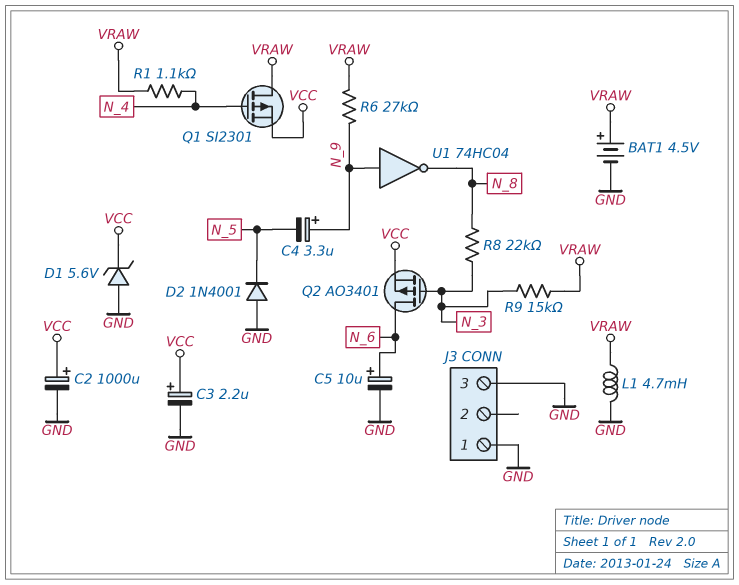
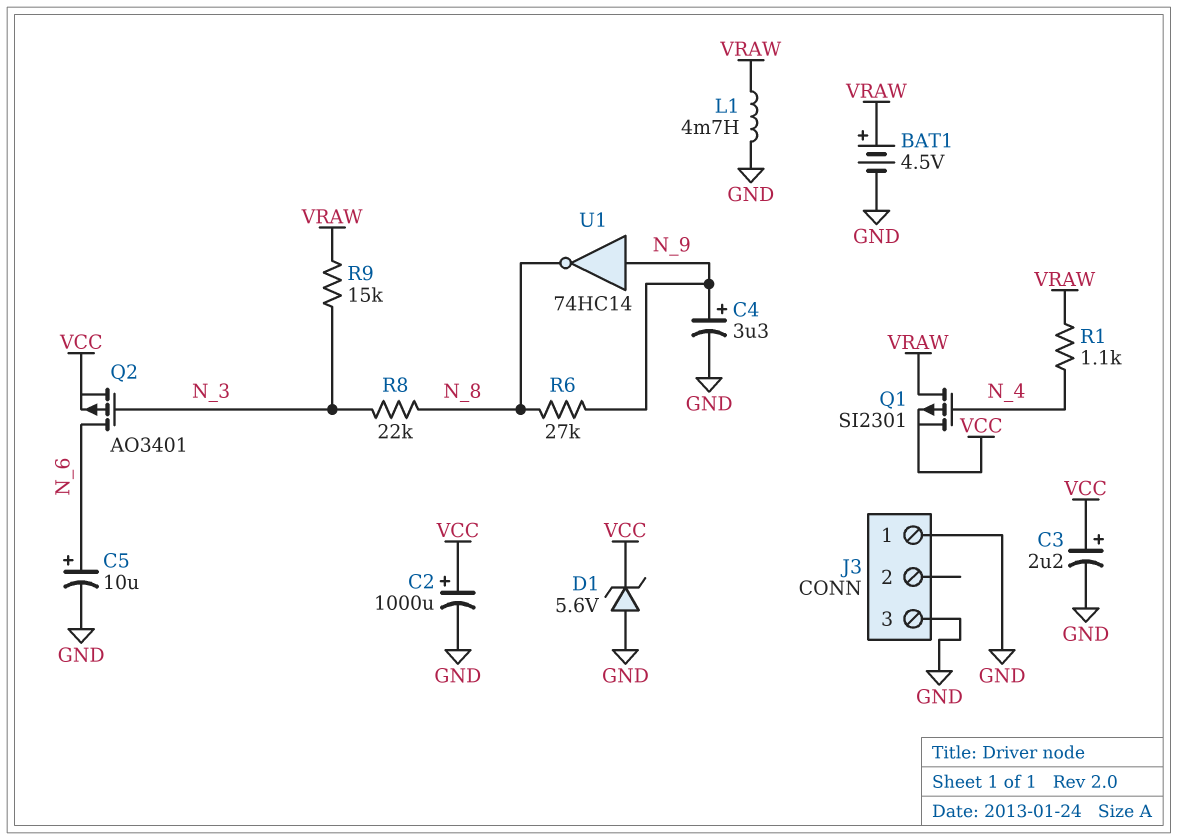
C4: 3.3uF (plus N_9, minus N_5) -> 3.3uF (plus N_9, minus GND)
D2: diode 1N4001 (A GND, K N_5) -> none
R6: 27k (N_9, VRAW) -> 27k (N_8, N_9)
U1: NOT 74HC04 (in N_9, out N_8) -> NOT 74HC14 (in N_9, out N_8)

